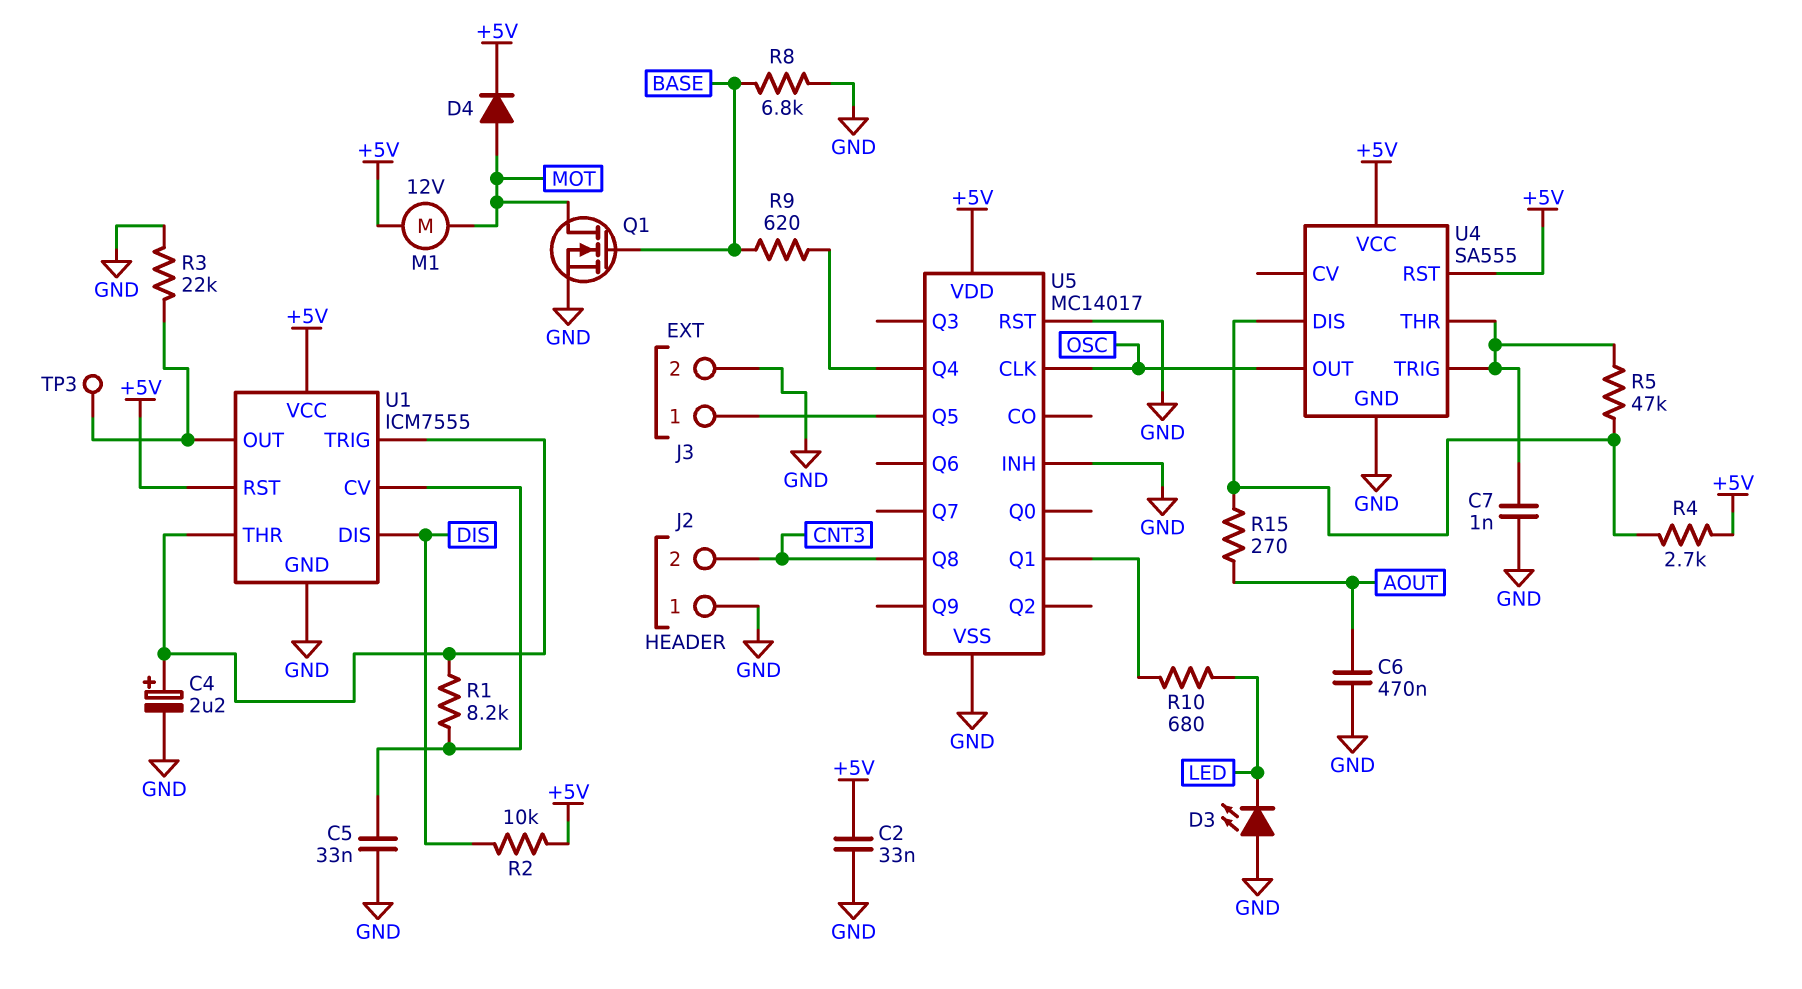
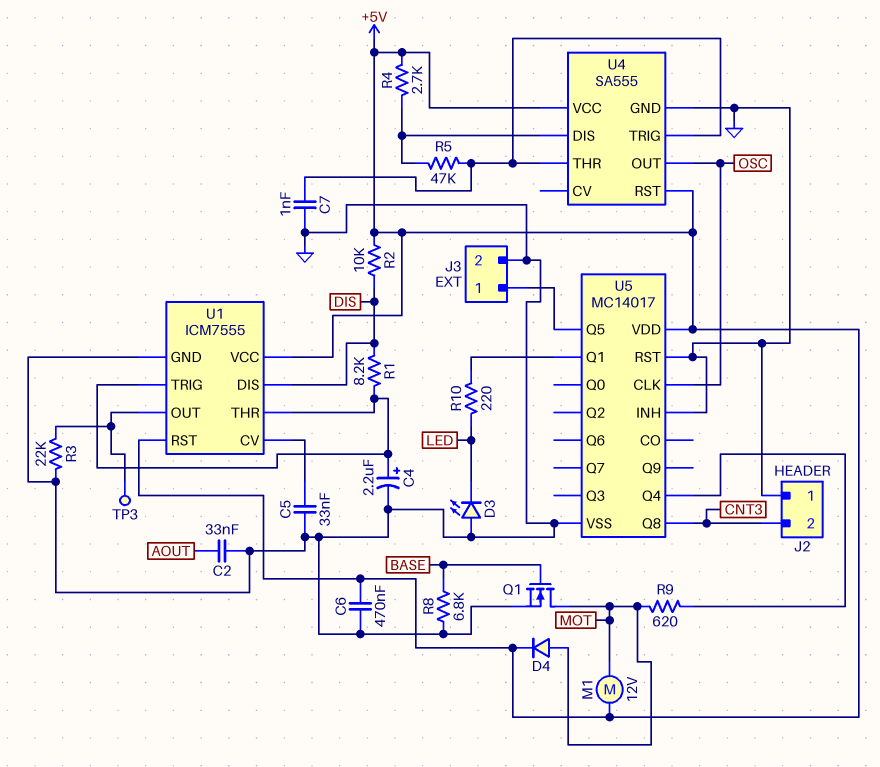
C2: 33nF (+5V, GND) -> 33nF (AOUT, GND)
C6: 470nF (AOUT, GND) -> 470nF (+5V, GND)
R1: 8.2k (U1/CV, U1/THR) -> 8.2k (DIS, U1/THR)
R9: 620 (BASE, U5/Q4) -> 620 (MOT, U5/Q4)
R10: 680 (LED, U5/Q1) -> 220 (LED, U5/Q1)
R15: 270 (AOUT, U4/DIS) -> none

